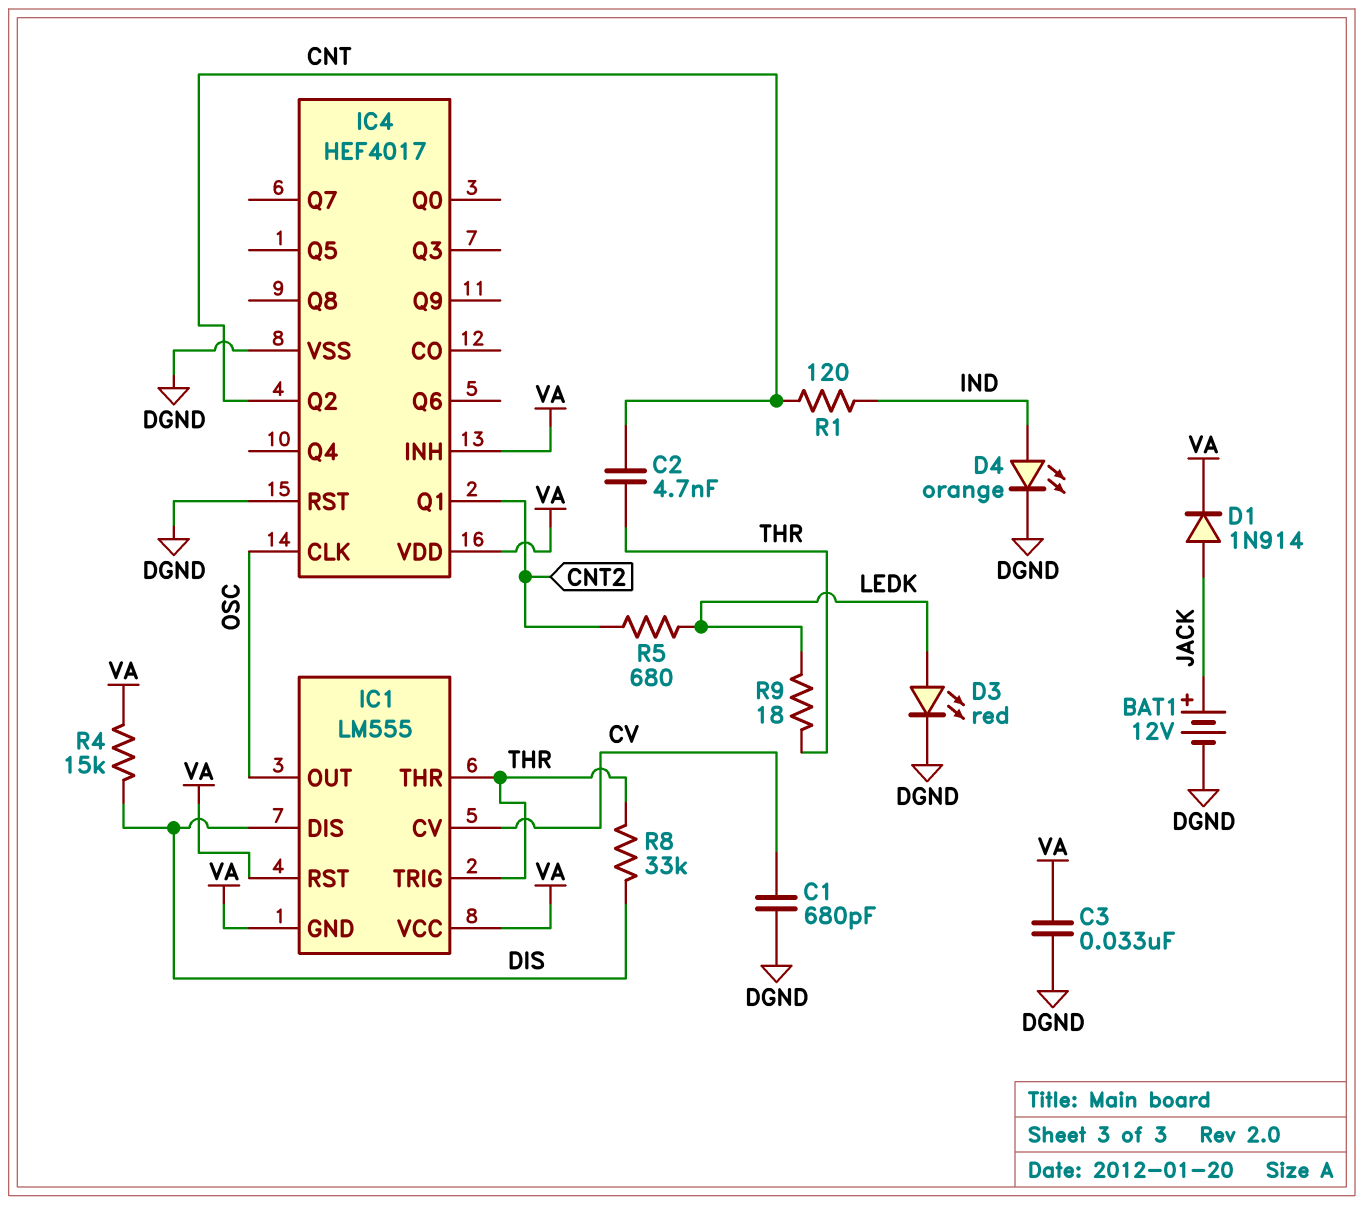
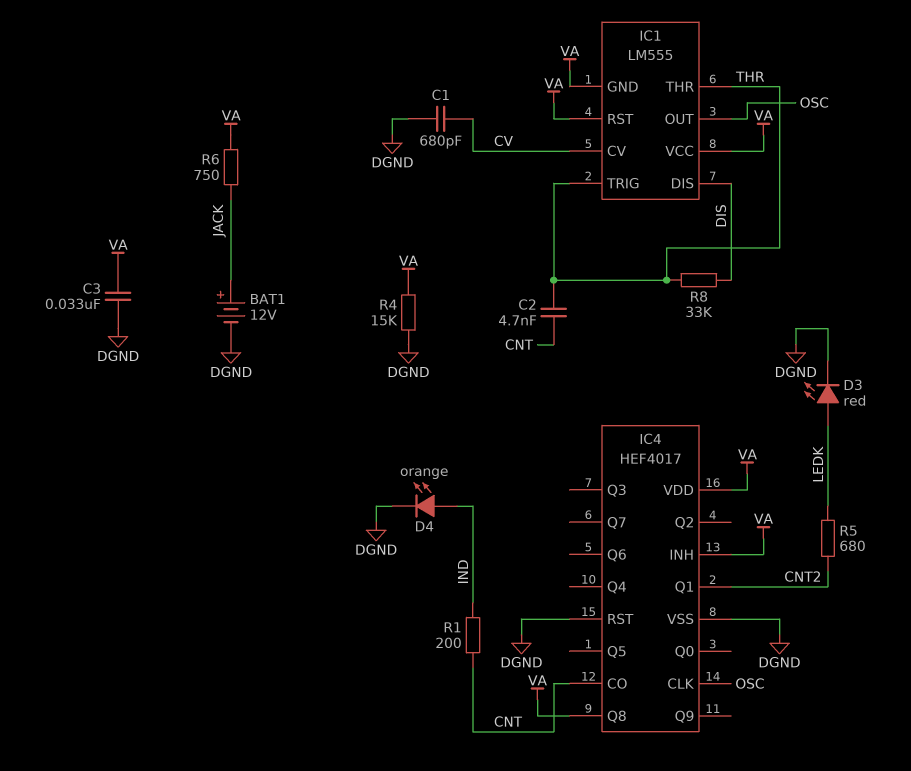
D1: diode 1N914 (A JACK, K VA) -> none
IC4 pin CO: none -> CNT
IC4 pin Q2: CNT -> none
IC4 pin Q8: none -> VA
R1: 120 (CNT, IND) -> 200 (CNT, IND)
R4: 15k (DIS, VA) -> 15k (DGND, VA)
R6: none -> 750 (JACK, VA)
R9: 18 (LEDK, THR) -> none

